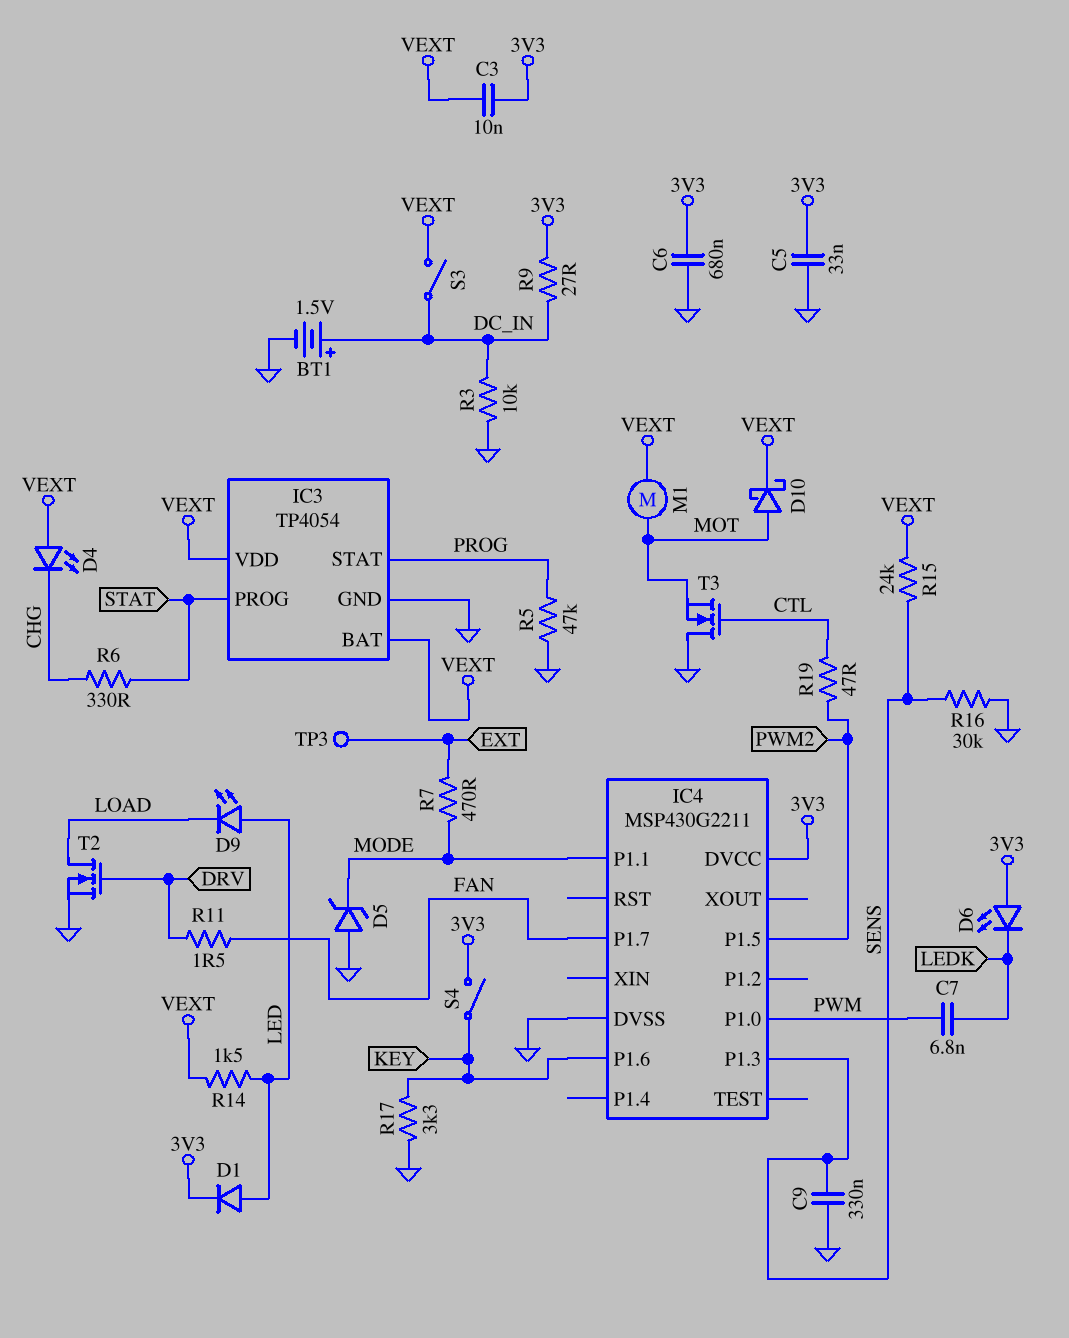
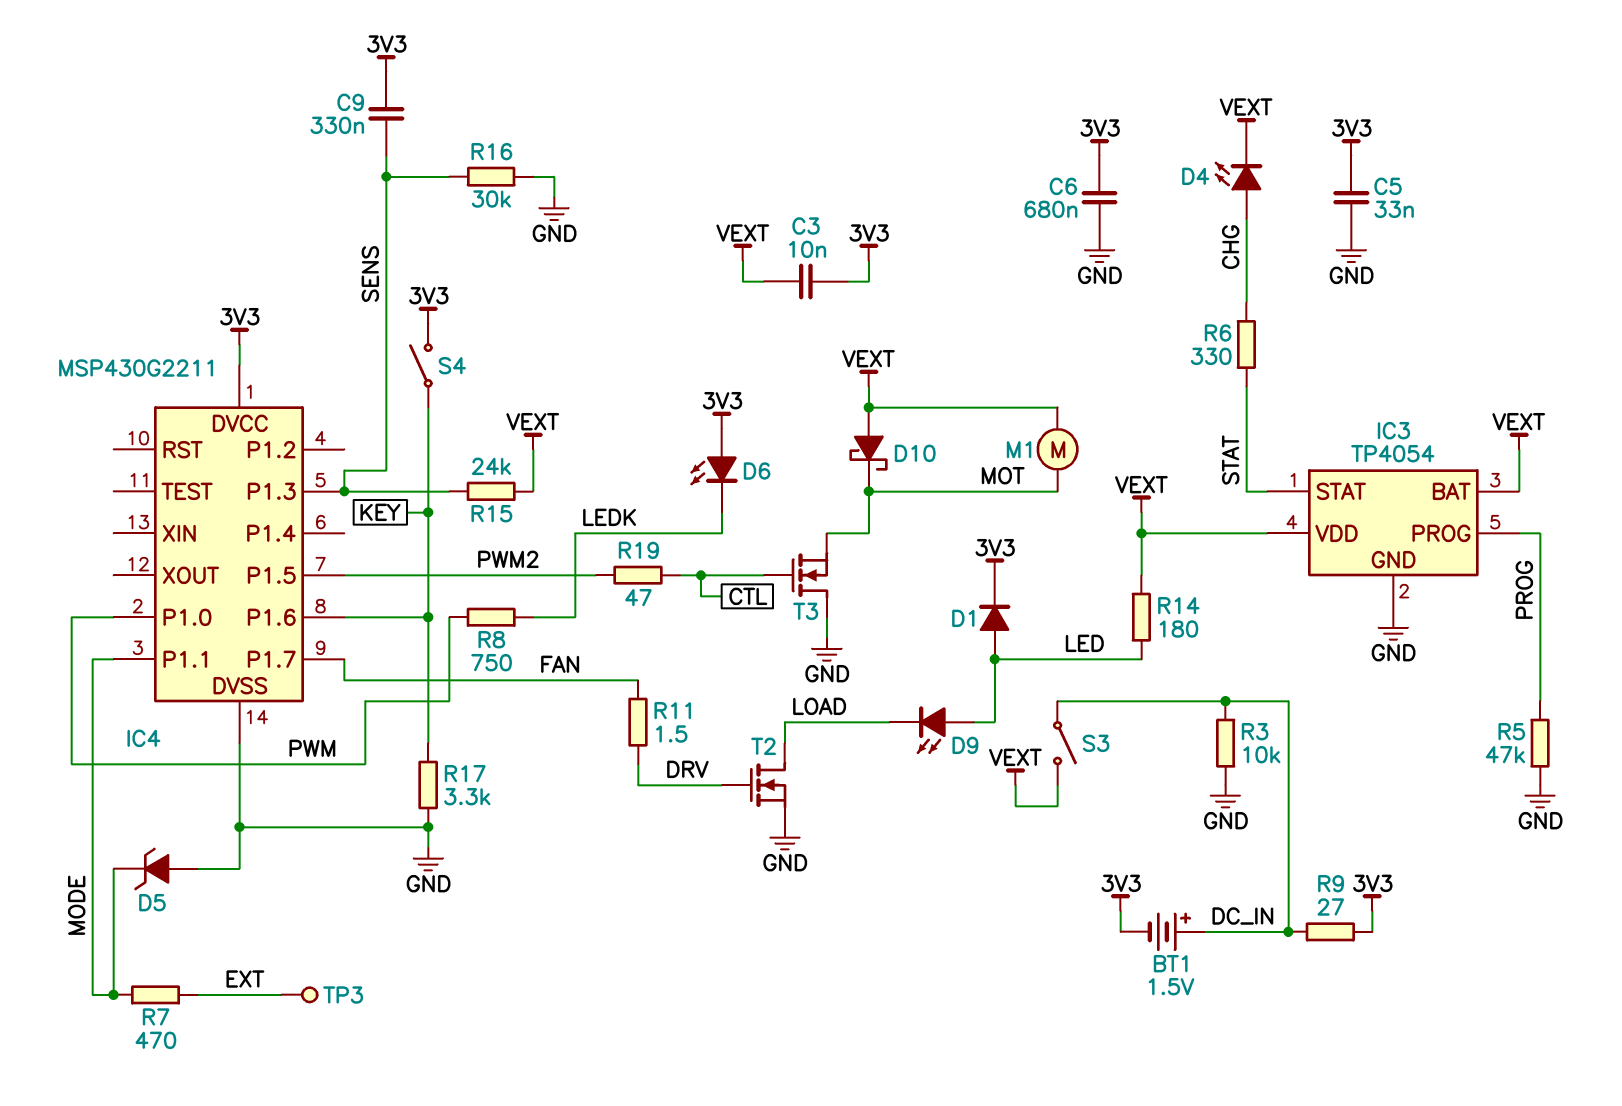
BT1: 1.5V (plus DC_IN, minus GND) -> 1.5V (plus DC_IN, minus 3V3)
C7: 6.8nF (LEDK, PWM) -> none
C9: 330nF (GND, SENS) -> 330nF (3V3, SENS)
D4: LED (A VEXT, K CHG) -> LED (A CHG, K VEXT)
D10: schottky (A MOT, K VEXT) -> schottky (A VEXT, K MOT)
IC3 pin PROG: STAT -> PROG
IC3 pin STAT: PROG -> STAT
R8: none -> 750 (LEDK, PWM)
R14: 1.5k (LED, VEXT) -> 180 (LED, VEXT)

